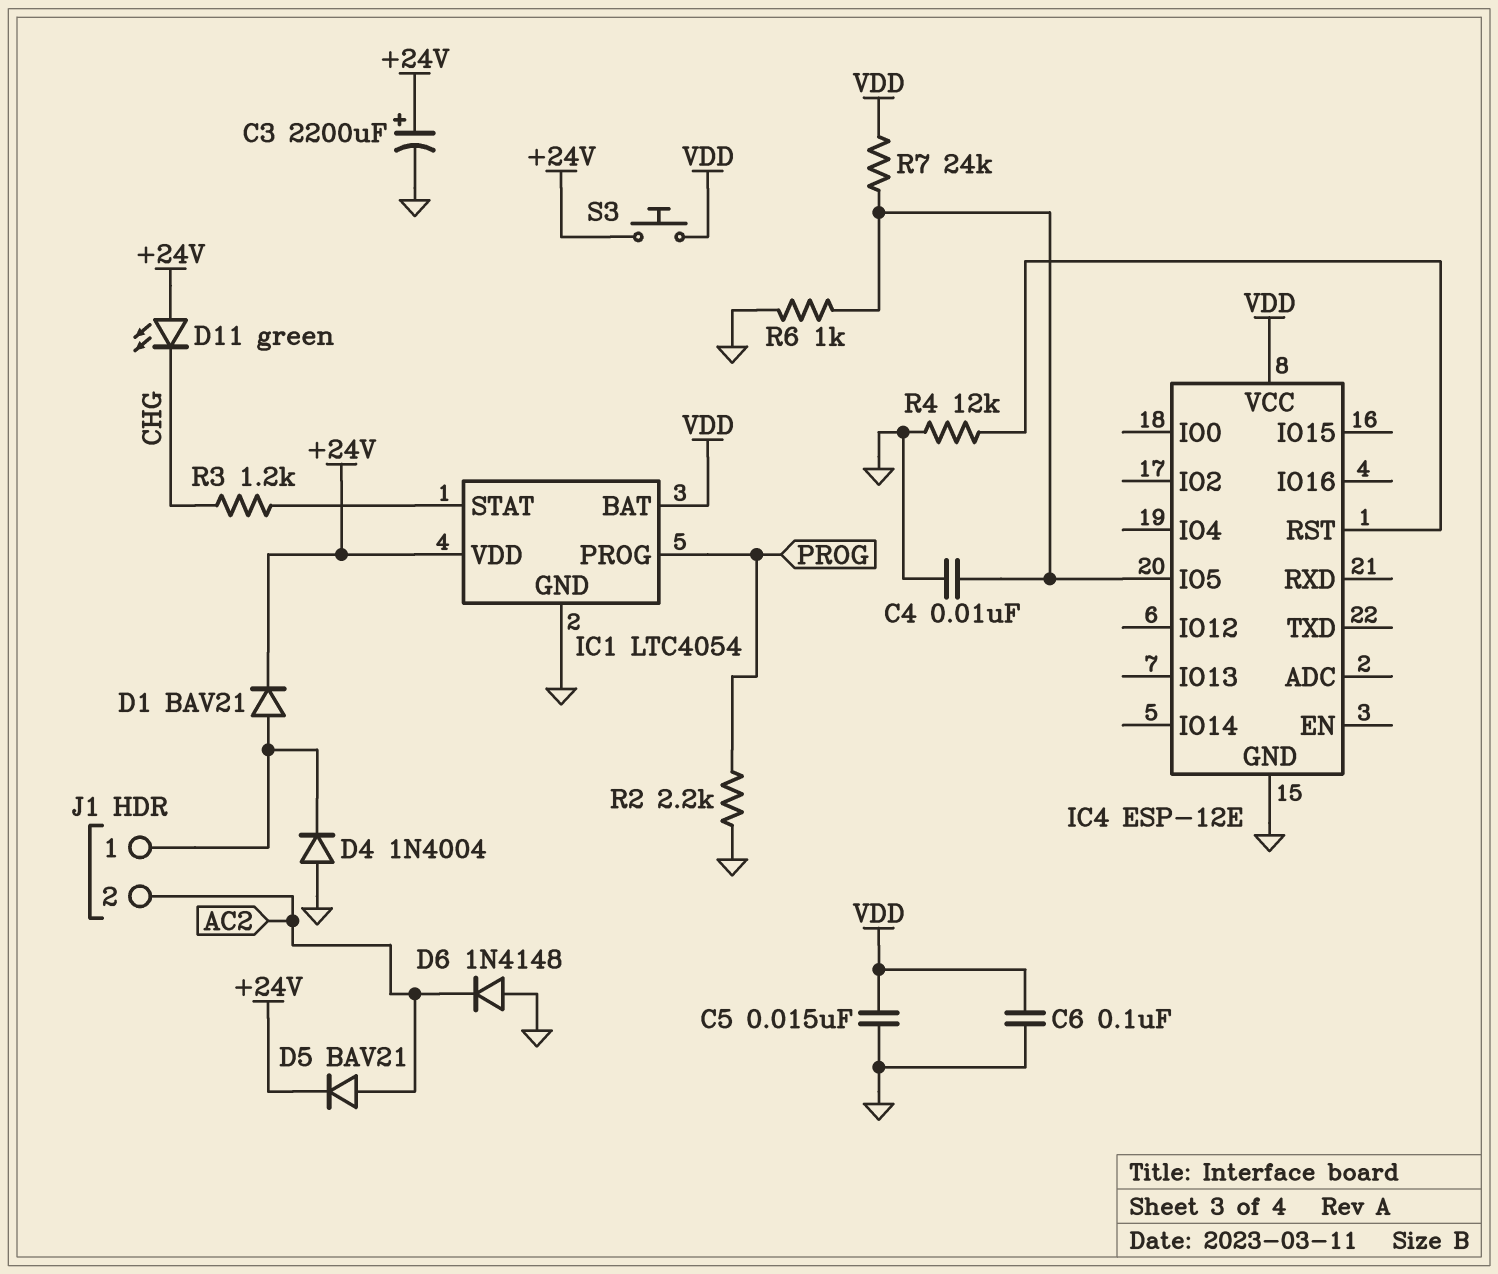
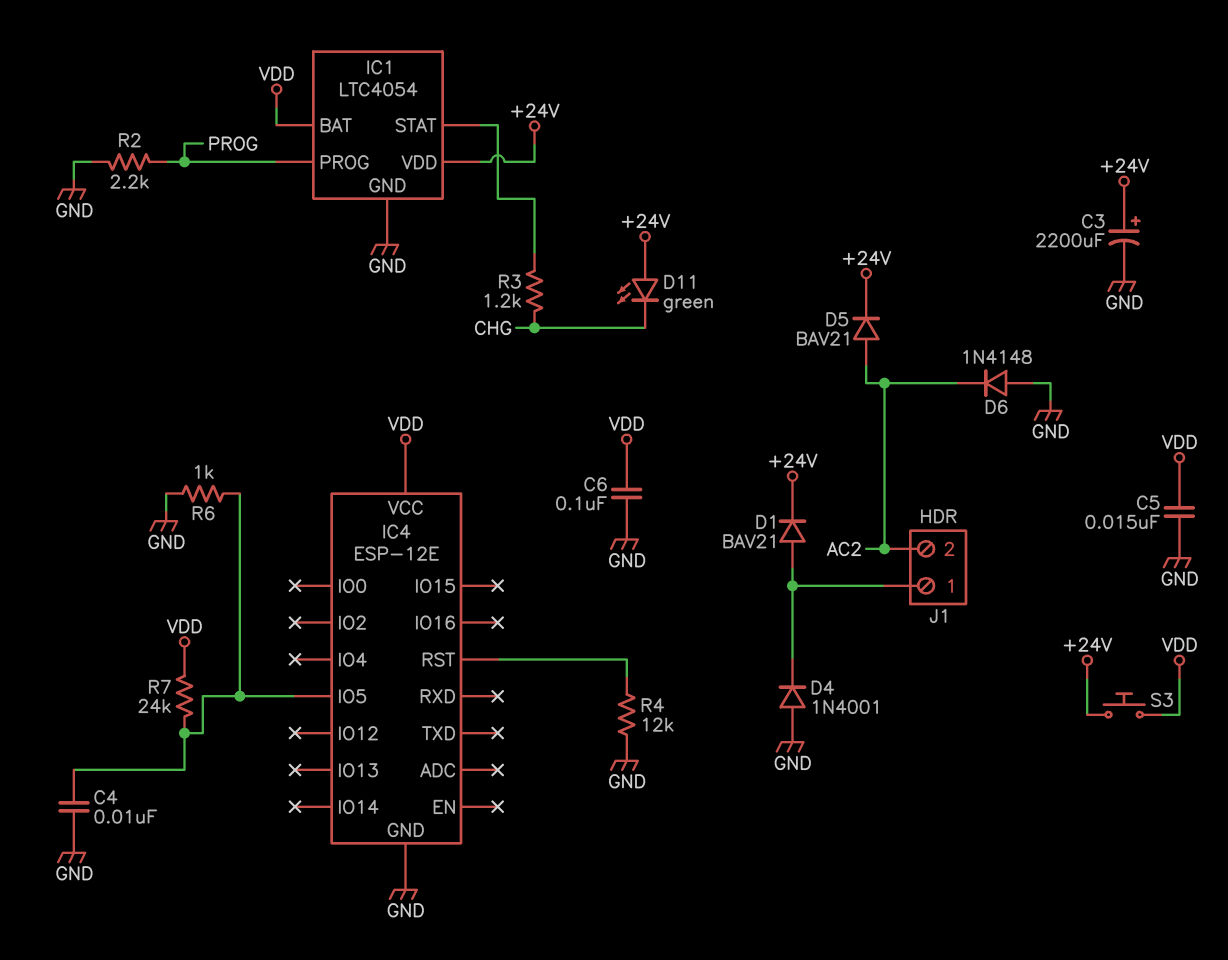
D4: diode 1N4004 (A GND, K J1/1) -> diode 1N4001 (A GND, K J1/1)

